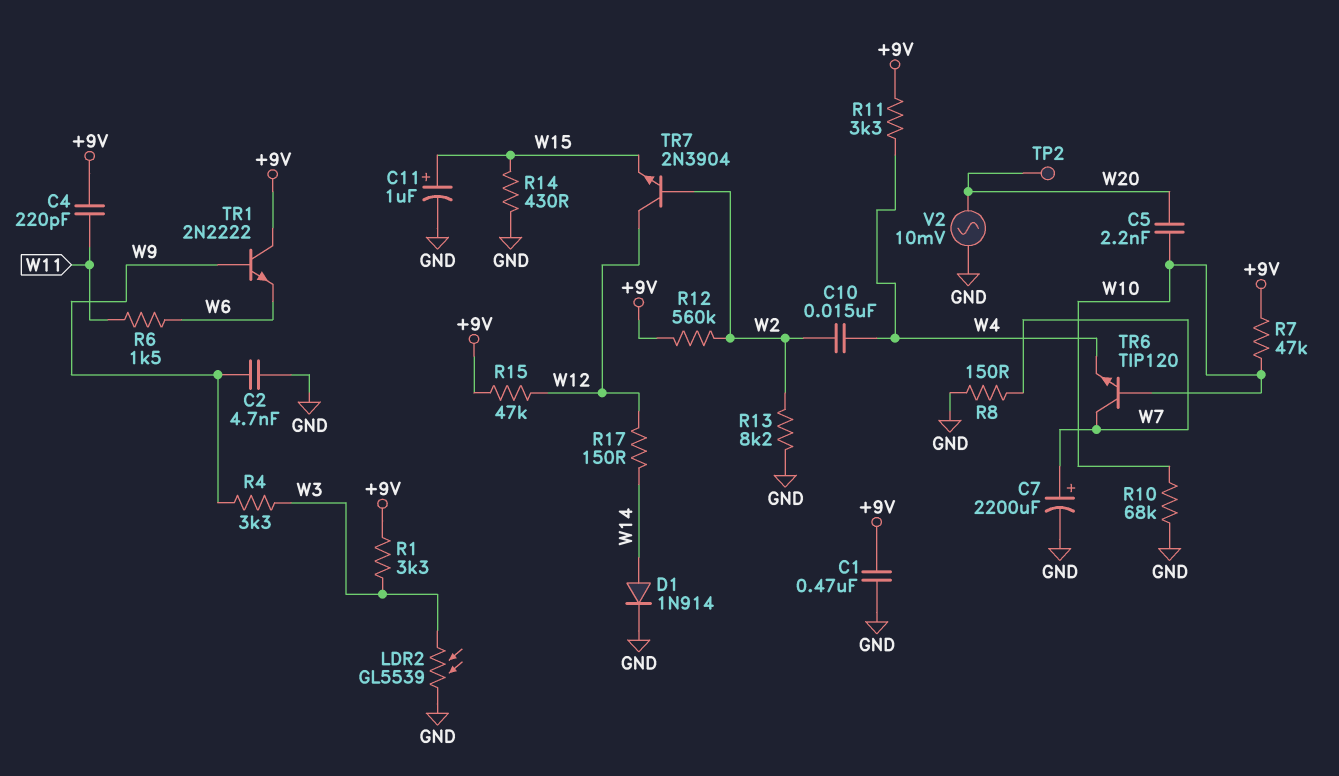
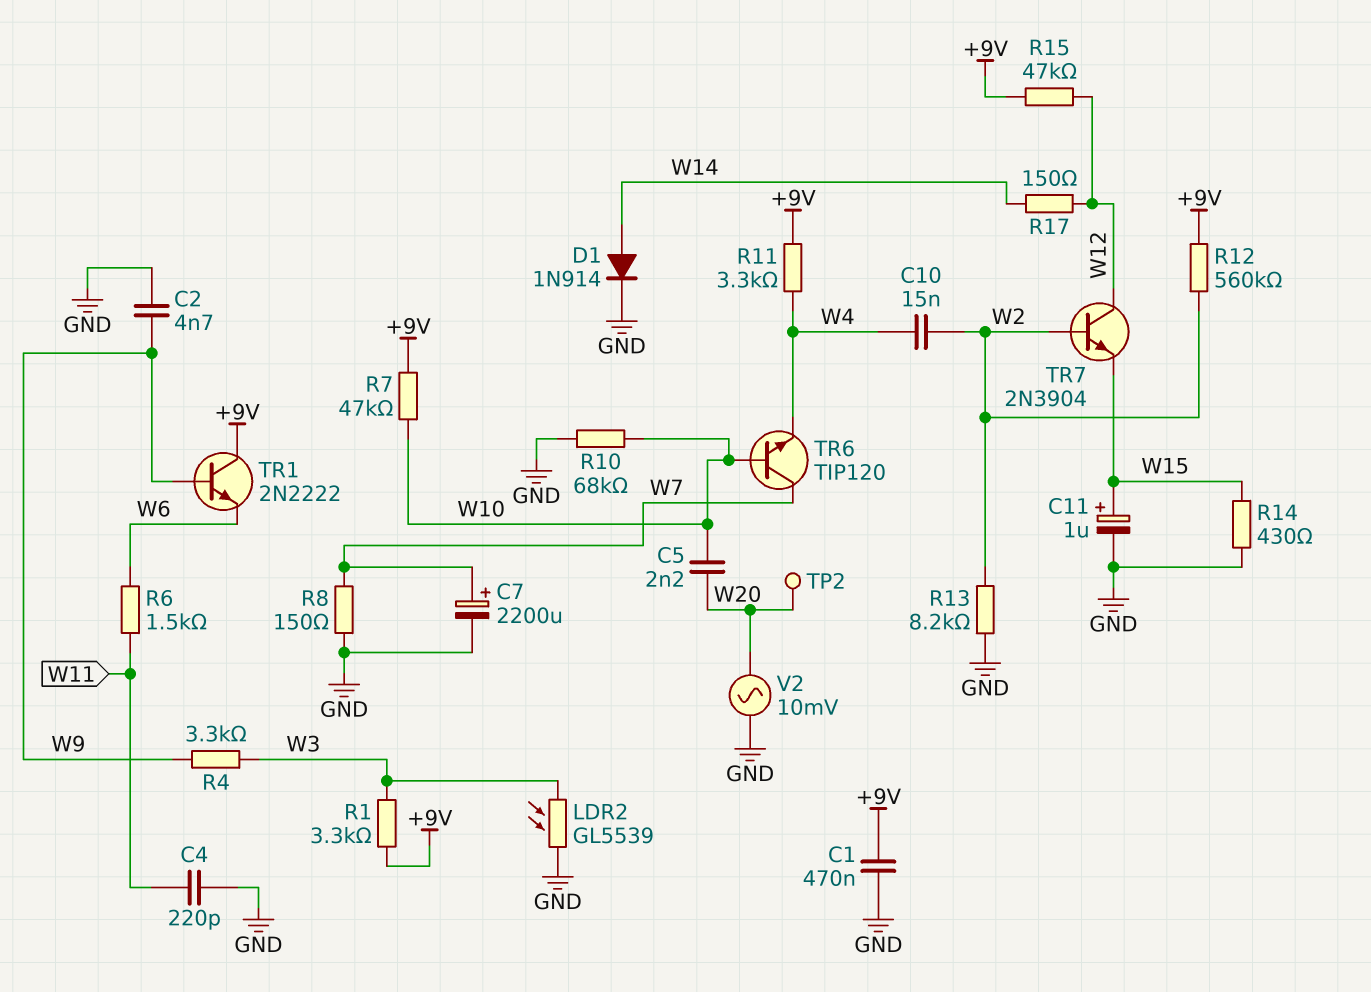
C4: 220pF (+9V, W11) -> 220pF (GND, W11)

